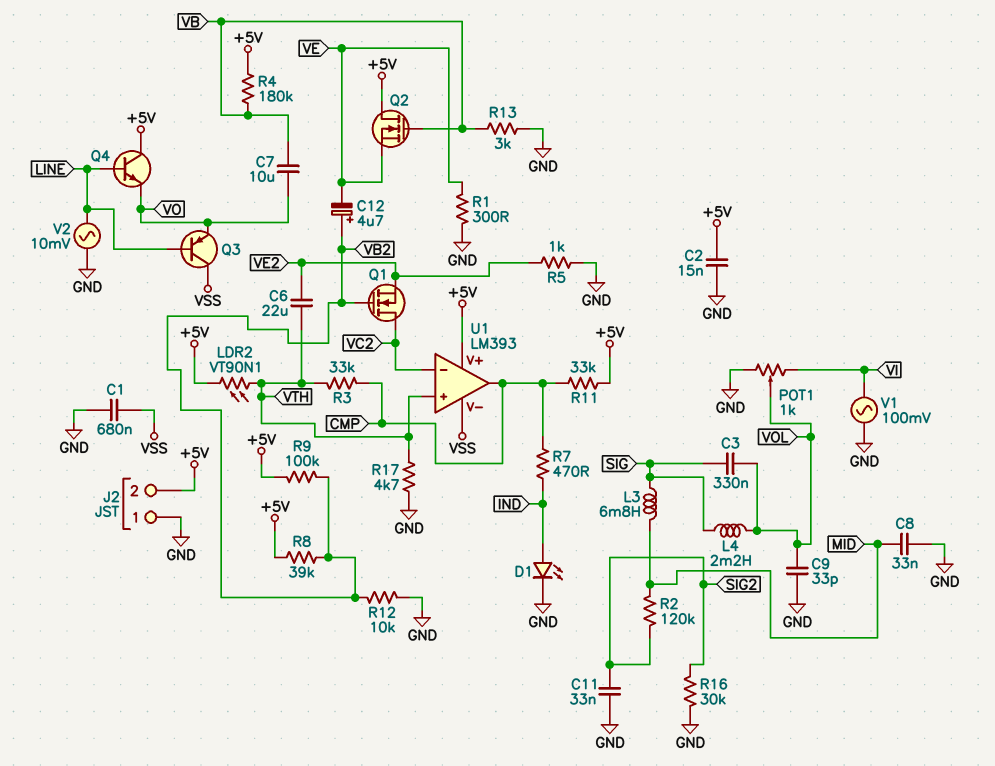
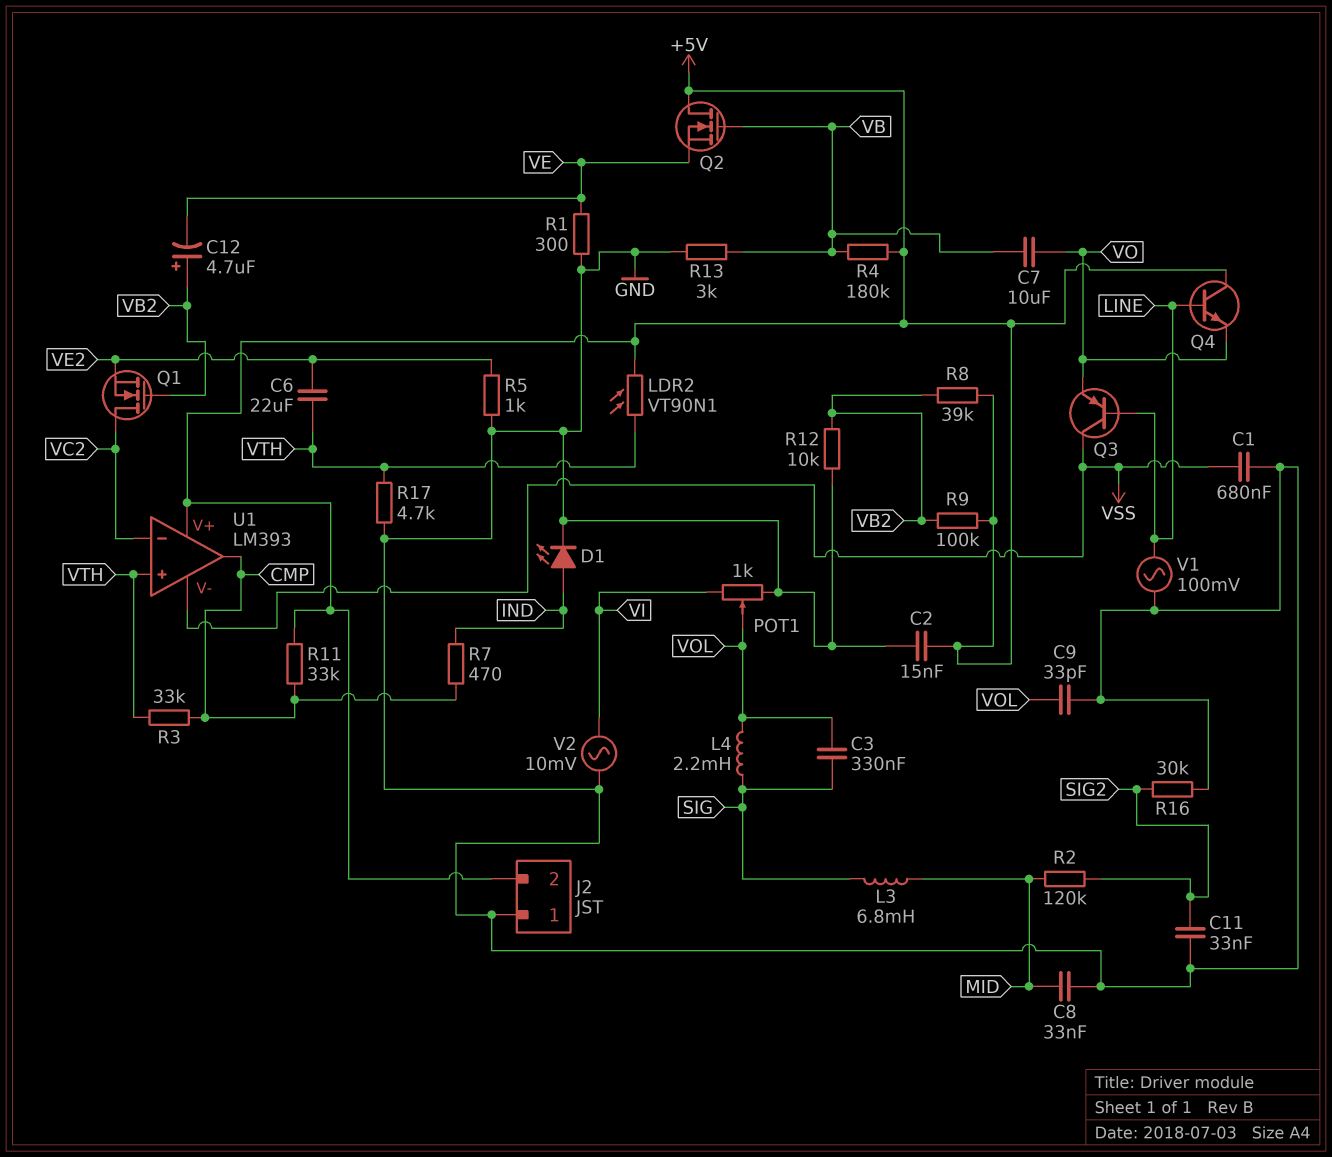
V1: AC 100mV (GND, VI) -> AC 100mV (GND, LINE)
V2: AC 10mV (GND, LINE) -> AC 10mV (GND, VI)

